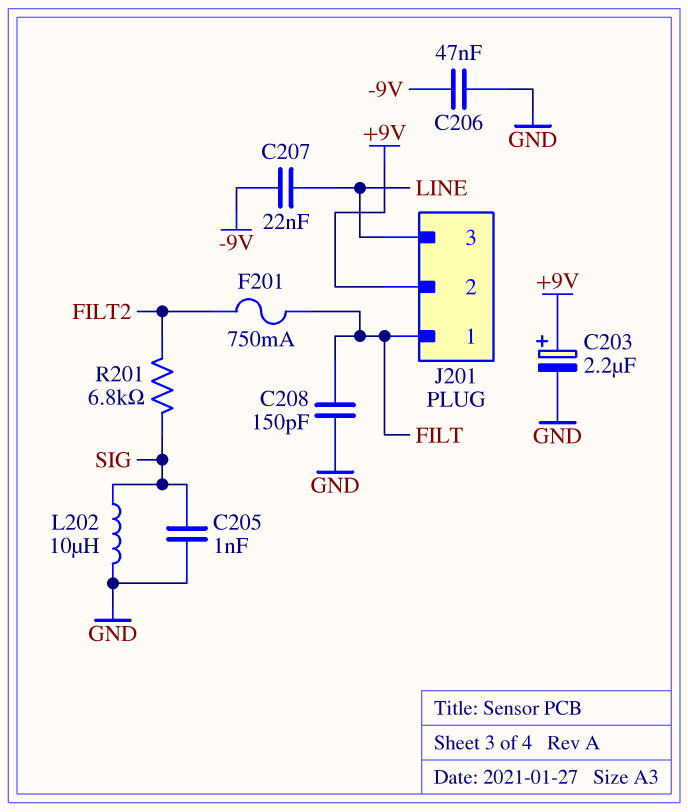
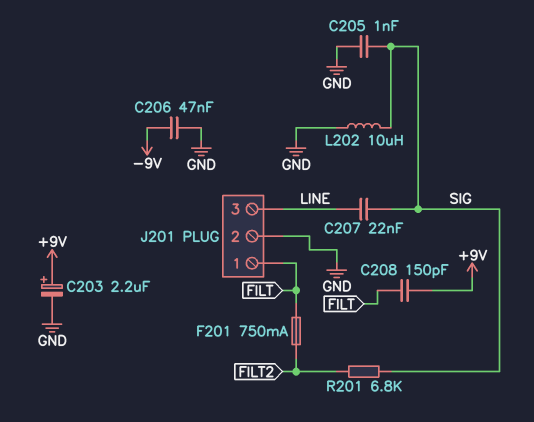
C207: 22nF (-9V, LINE) -> 22nF (LINE, SIG)
C208: 150pF (FILT, GND) -> 150pF (+9V, FILT)
J201 pin 2: +9V -> GND

